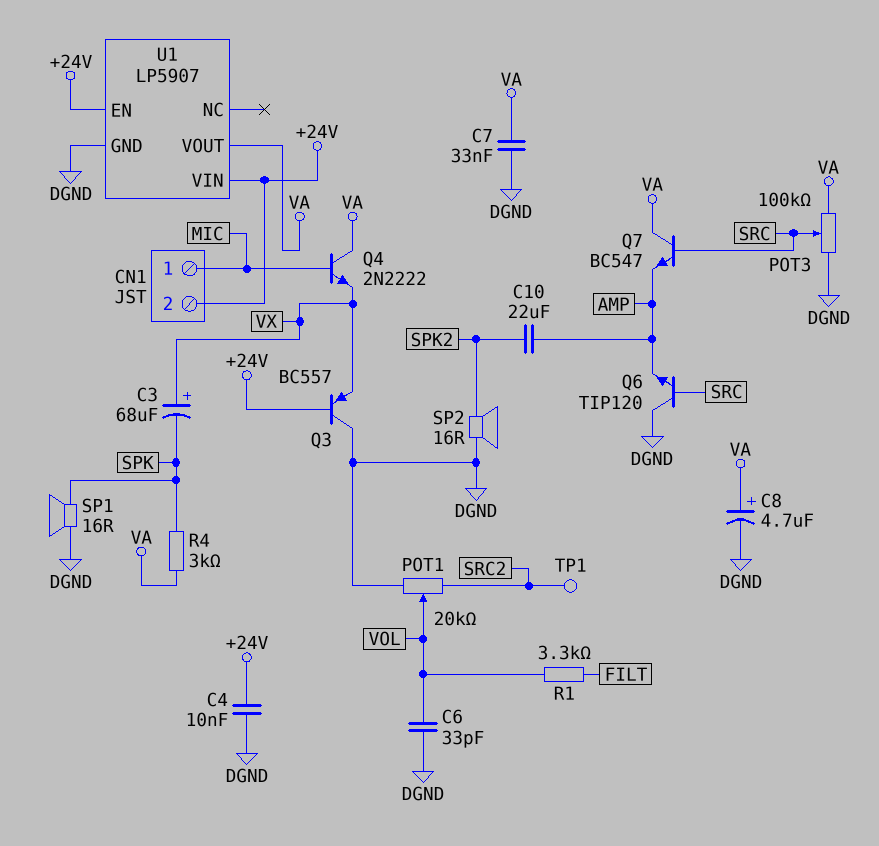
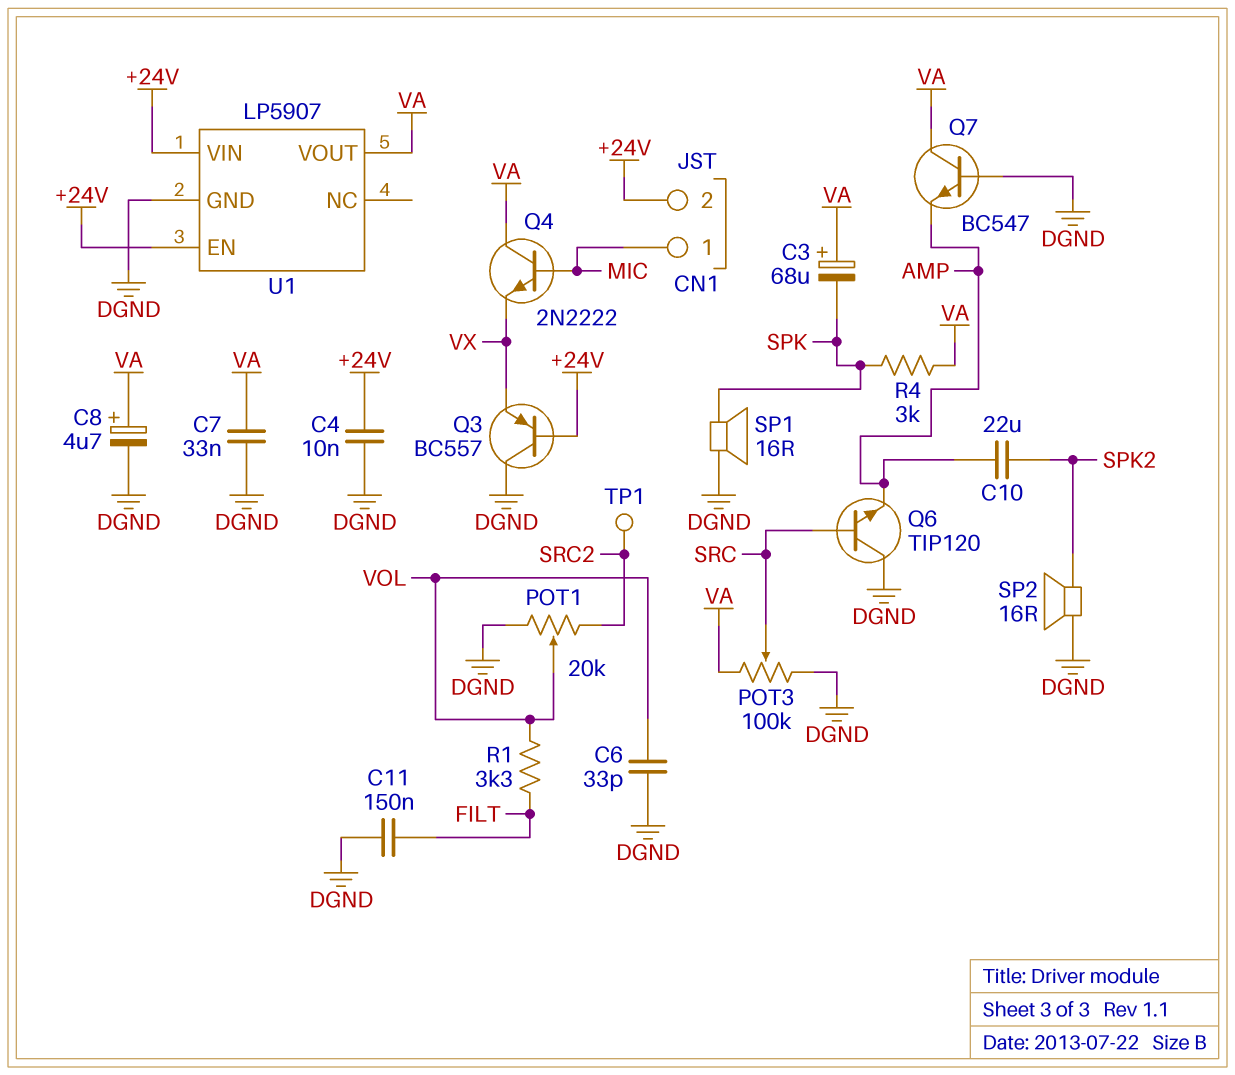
C3: 68uF (plus VX, minus SPK) -> 68uF (plus VA, minus SPK)
C11: none -> 150nF (DGND, FILT)
Q7: NPN BC547 (B SRC, C VA, E AMP) -> NPN BC547 (B DGND, C VA, E AMP)

